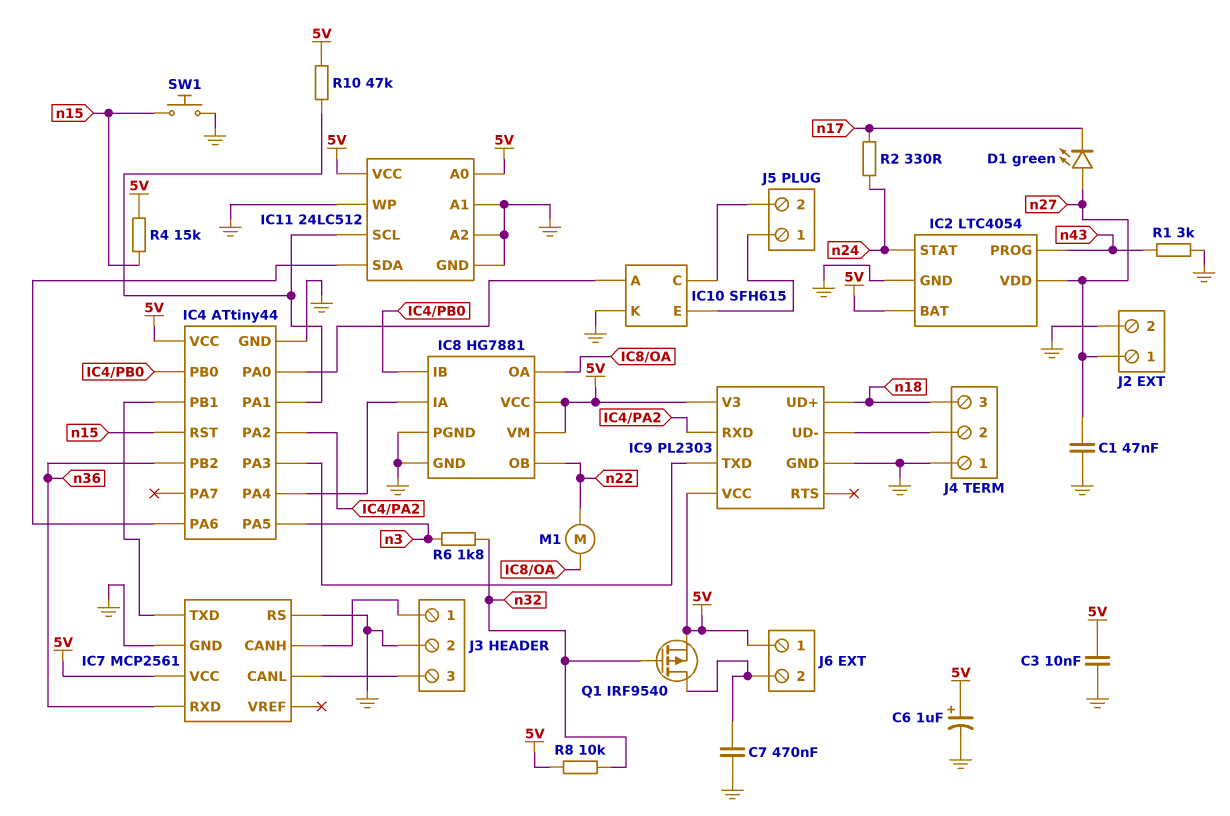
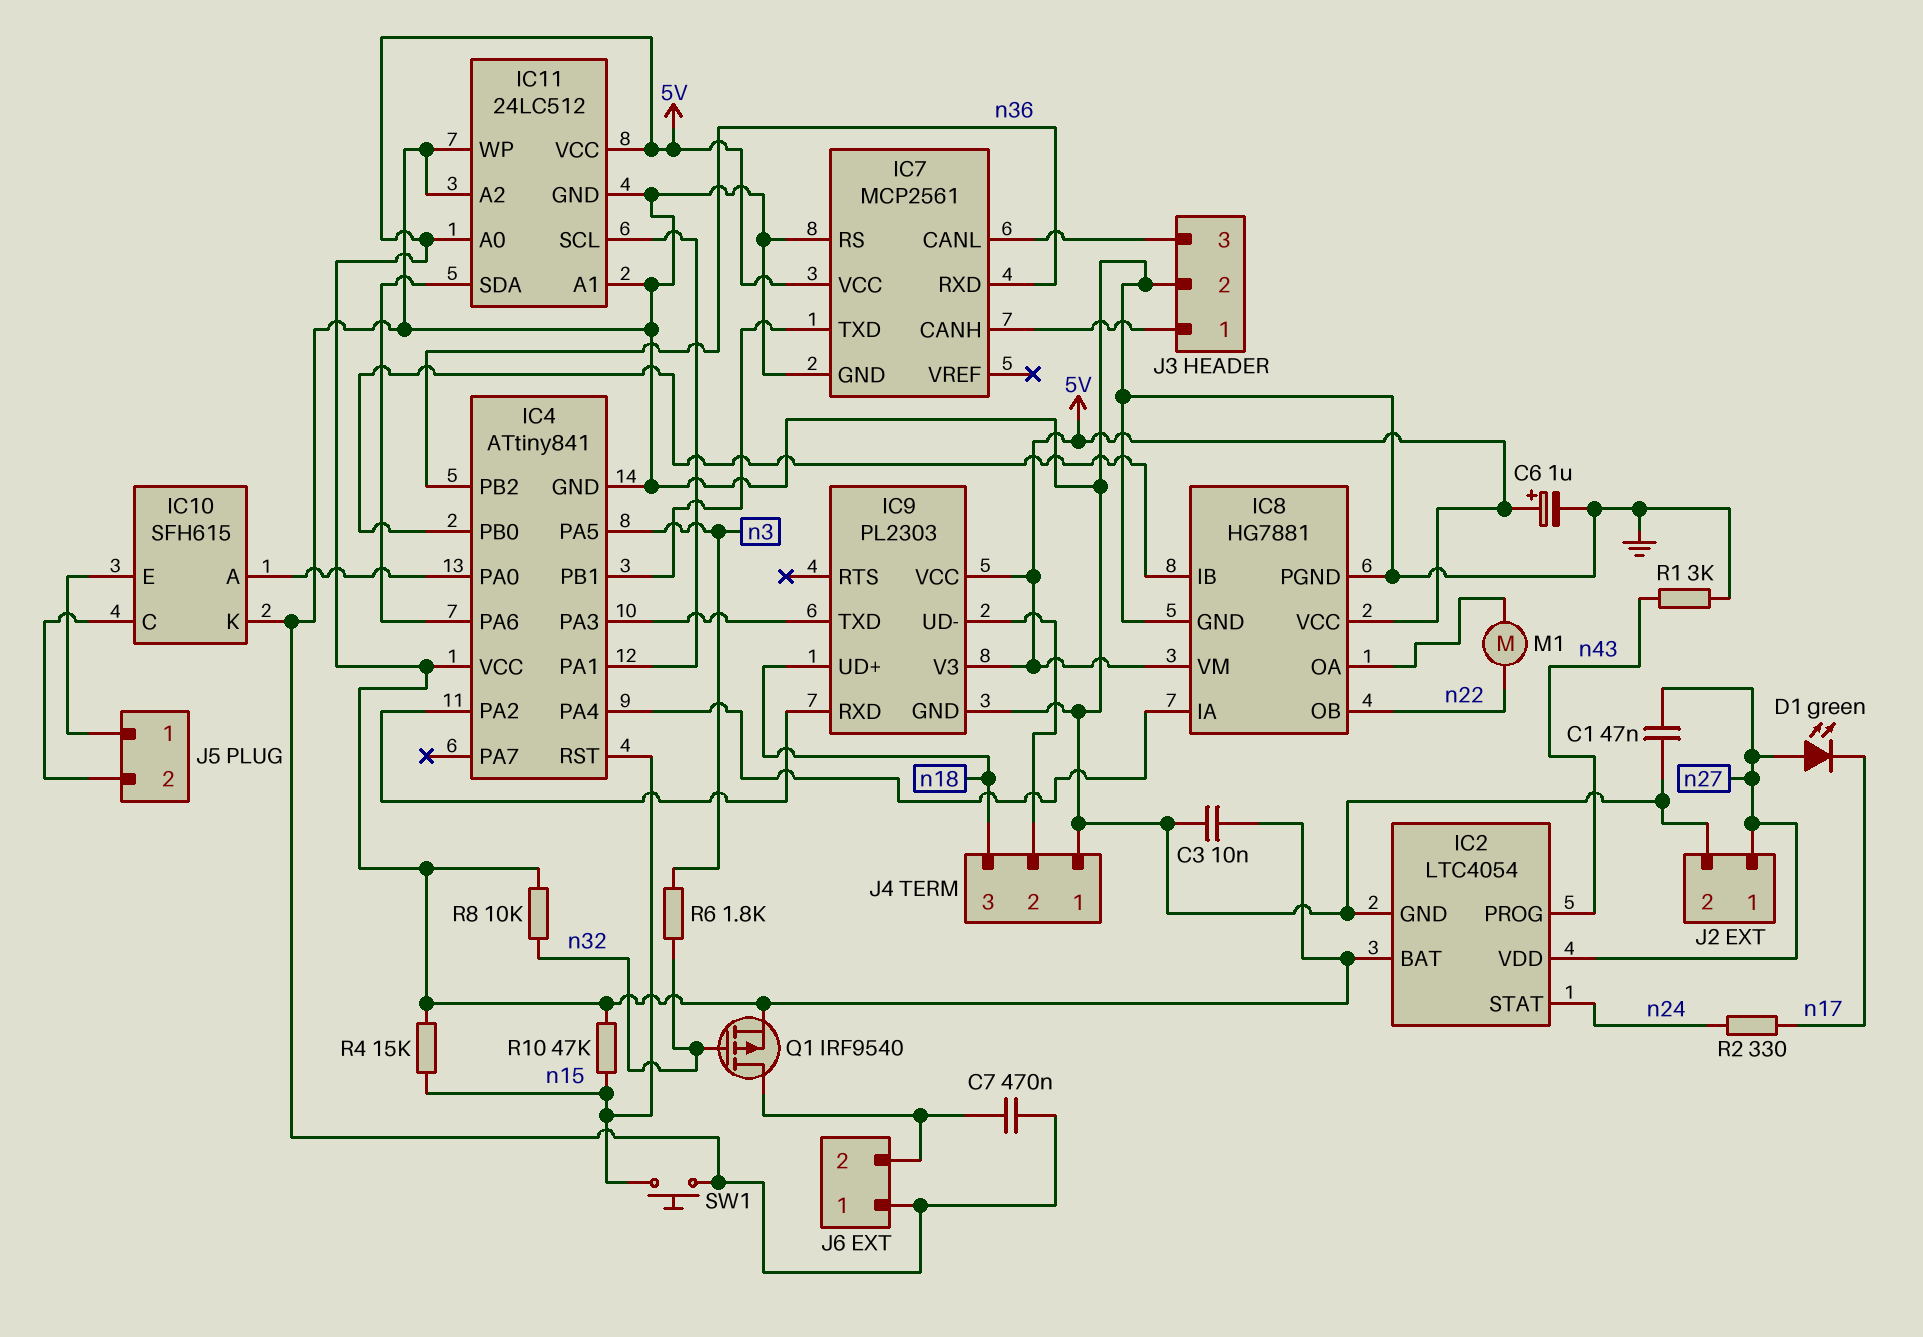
IC4: ATtiny44 -> ATtiny841
J6 pin 1: 5V -> GND
R10: 47k (5V, IC4/PA1) -> 47k (5V, n15)

